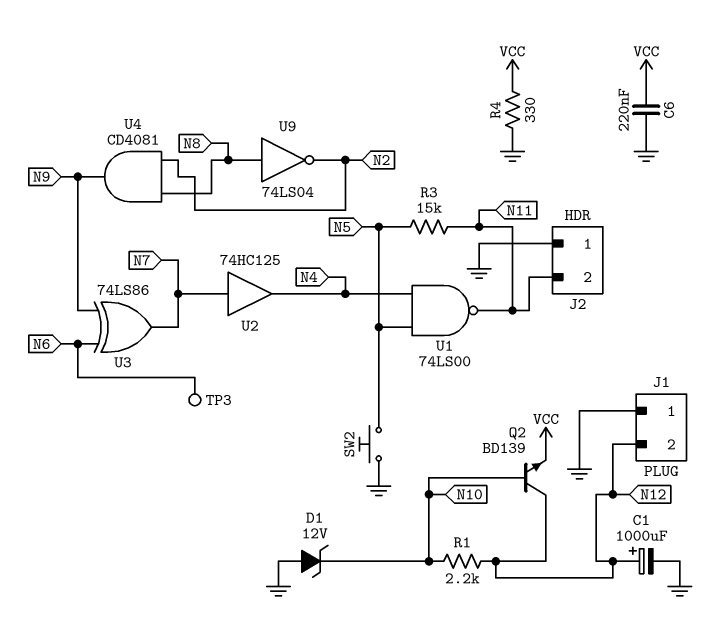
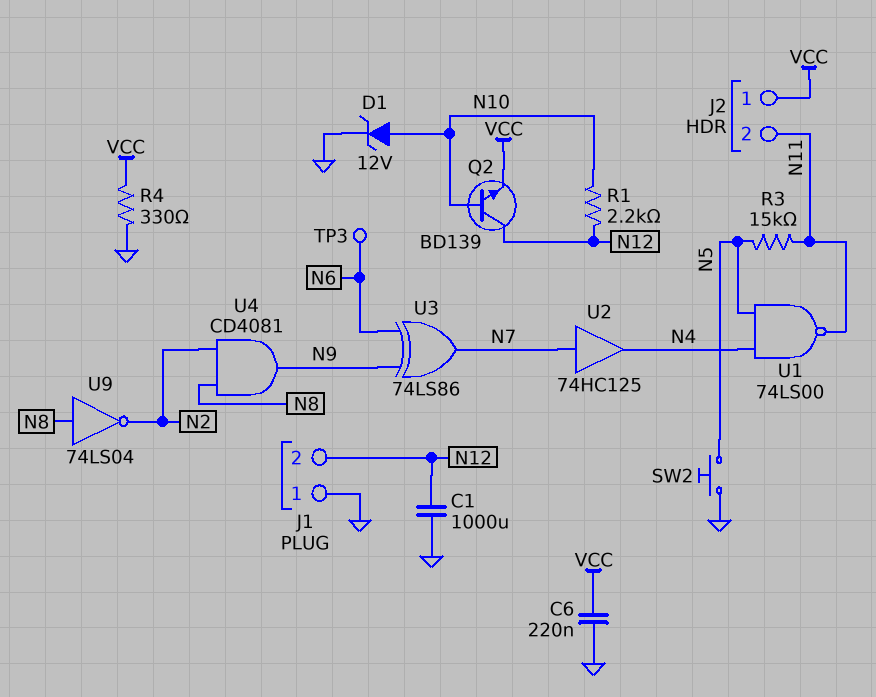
C1: 1000uF (plus N12, minus GND) -> 1000uF (GND, N12)
D1: zener 12V (A GND, K N10) -> zener 12V (A N10, K GND)
J2 pin 1: GND -> VCC

